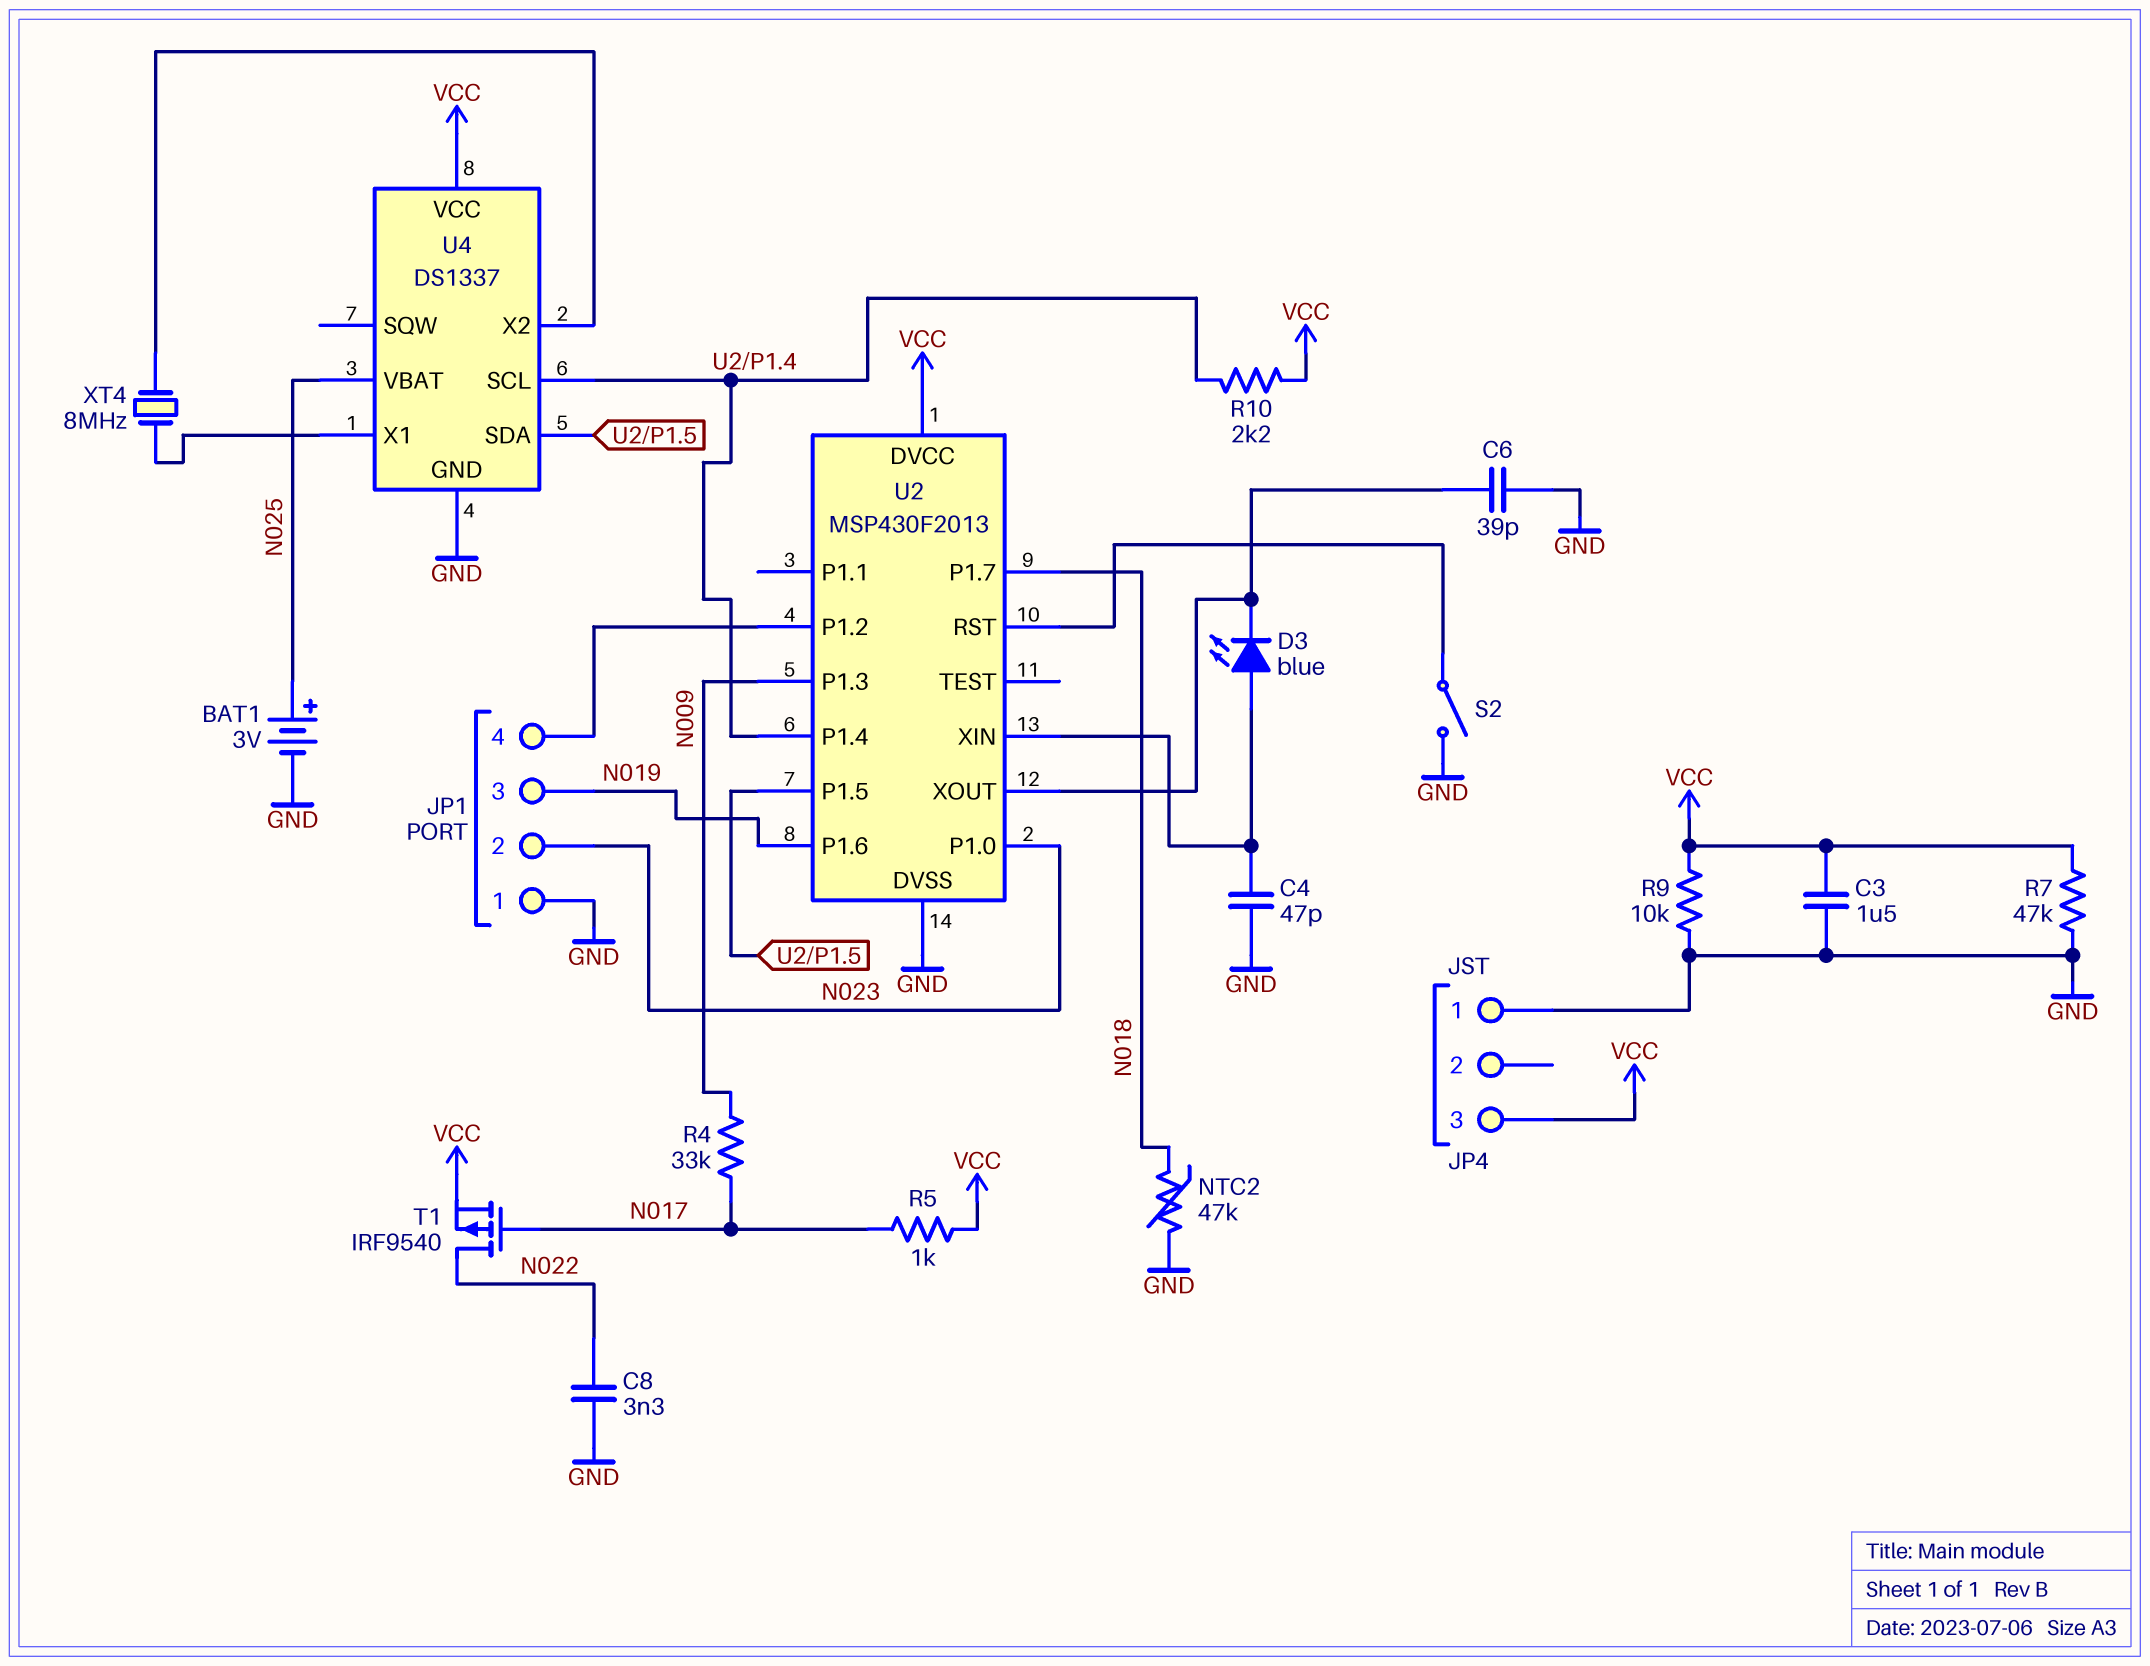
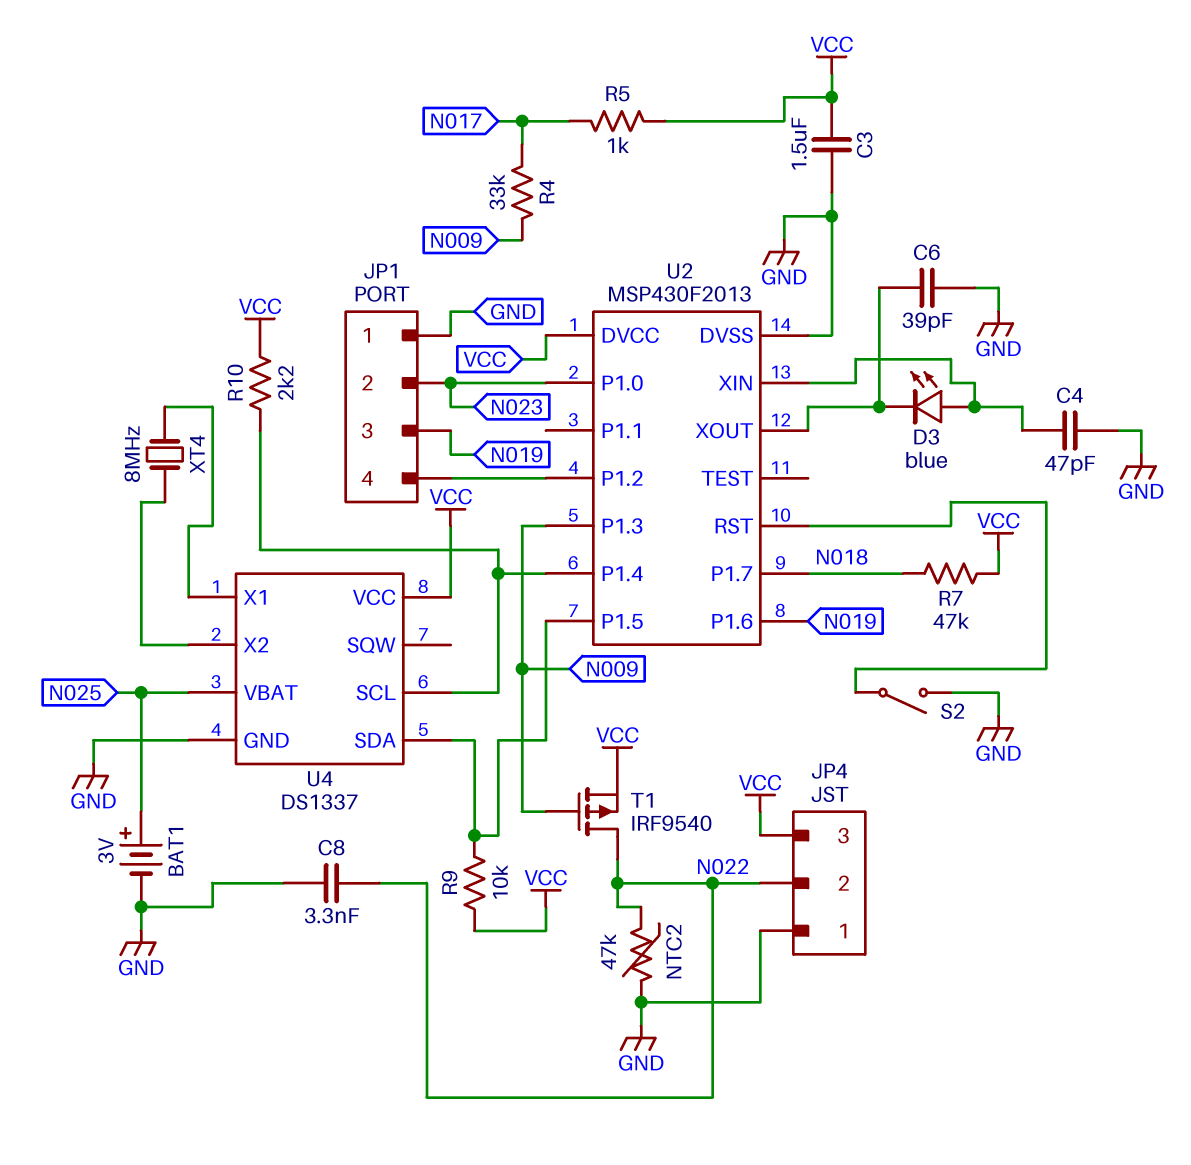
JP4 pin 2: none -> N022
NTC2: 47k (GND, N018) -> 47k (GND, N022)
R7: 47k (GND, VCC) -> 47k (N018, VCC)
R9: 10k (GND, VCC) -> 10k (U2/P1.5, VCC)
T1: PMOS IRF9540 (G N017, D N022, S VCC) -> PMOS IRF9540 (G N009, D N022, S VCC)

